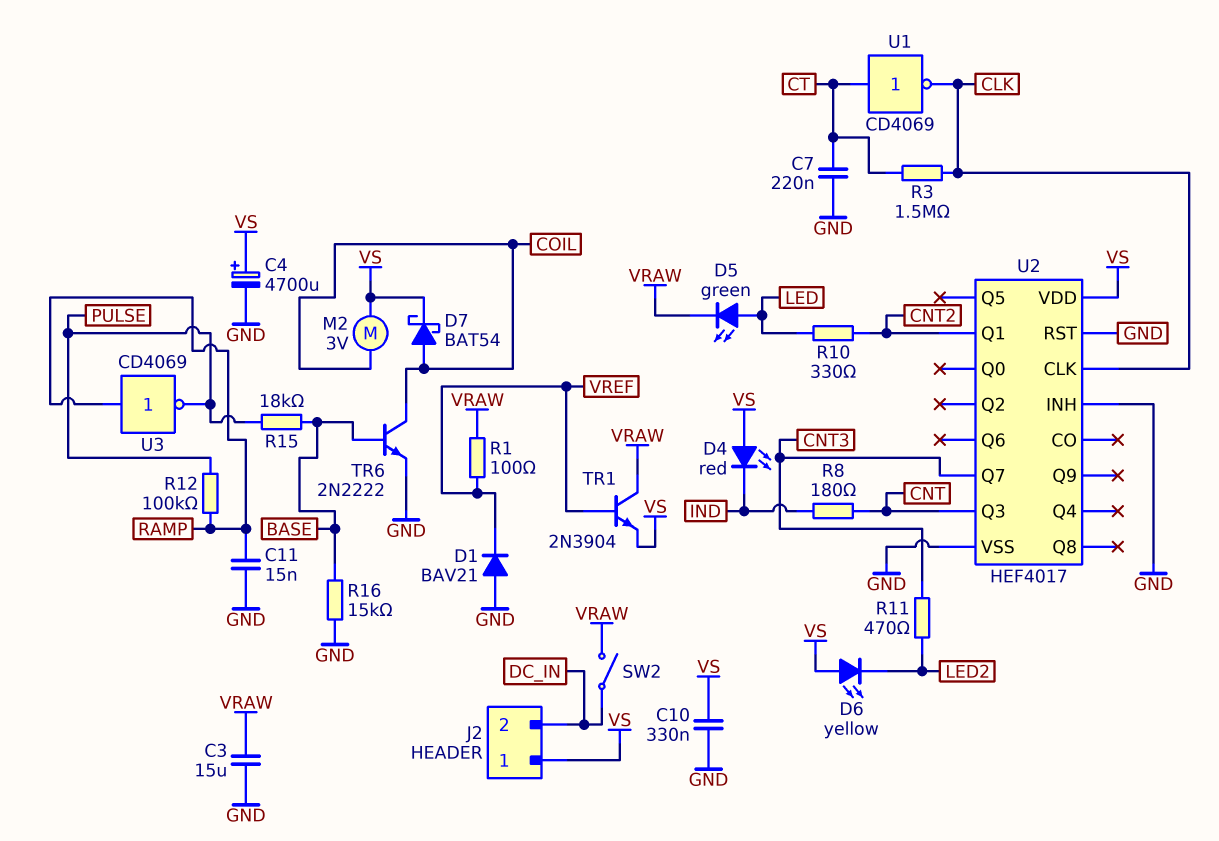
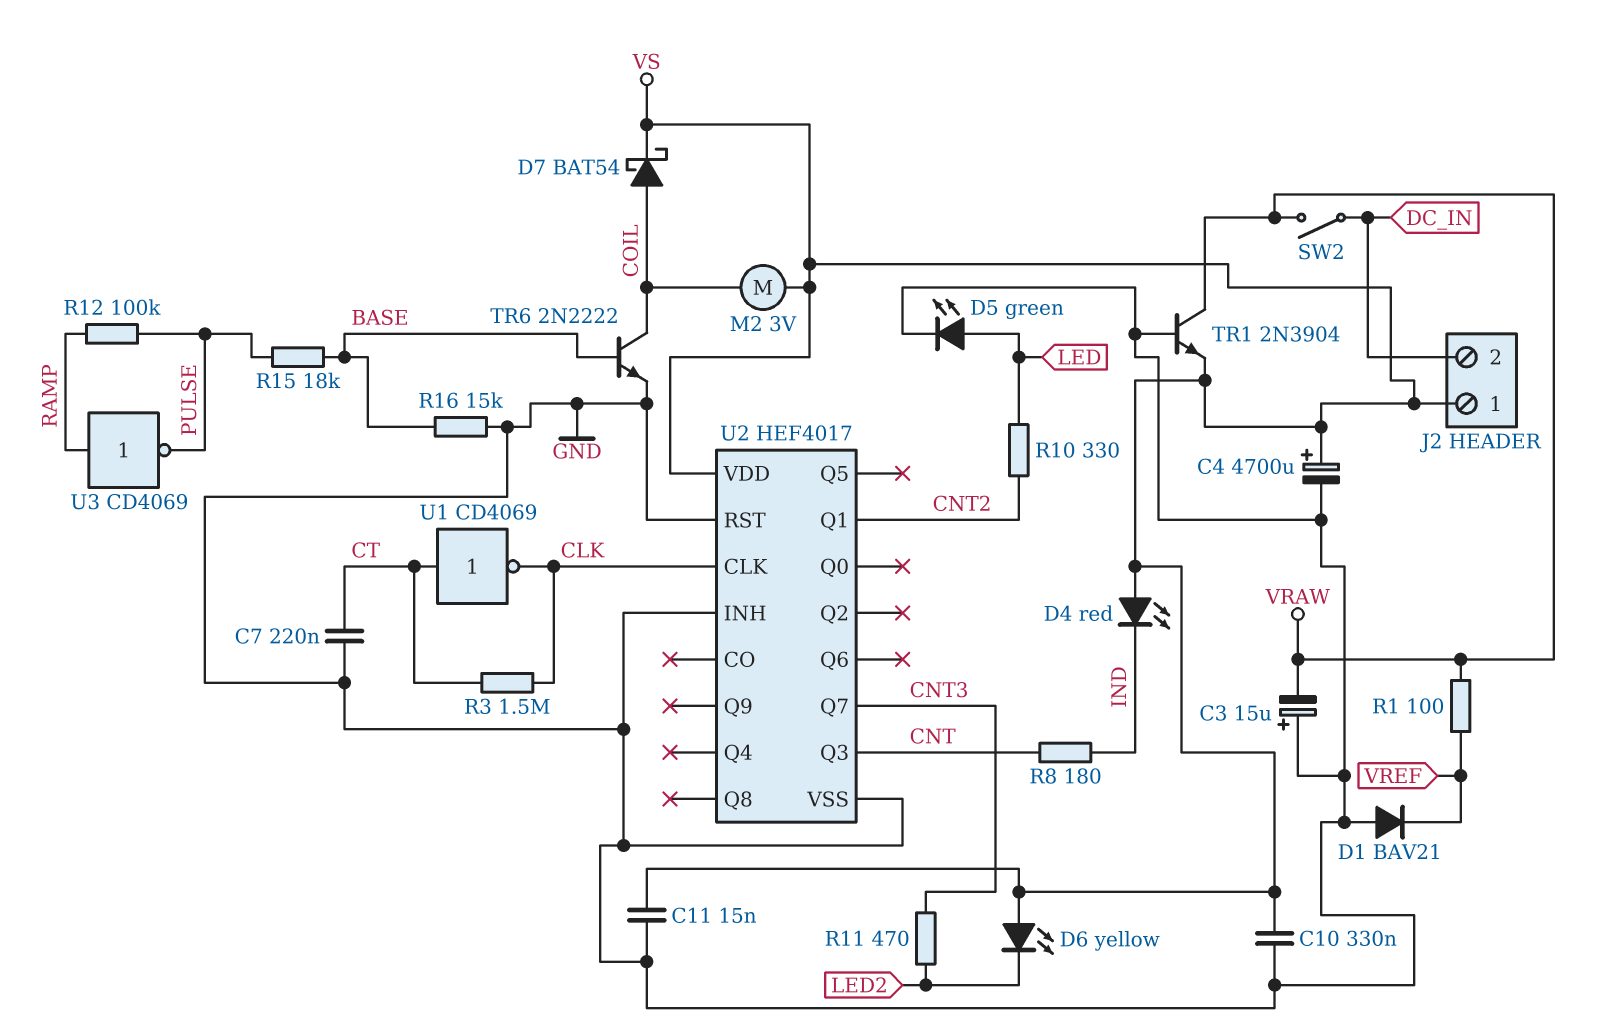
C3: 15uF (GND, VRAW) -> 15uF (plus GND, minus VRAW)
C11: 15nF (GND, RAMP) -> 15nF (GND, VS)
D5: LED green (A LED, K VRAW) -> LED green (A LED, K GND)
TR1: NPN 2N3904 (B VREF, C VRAW, E VS) -> NPN 2N3904 (B GND, C VRAW, E VS)

